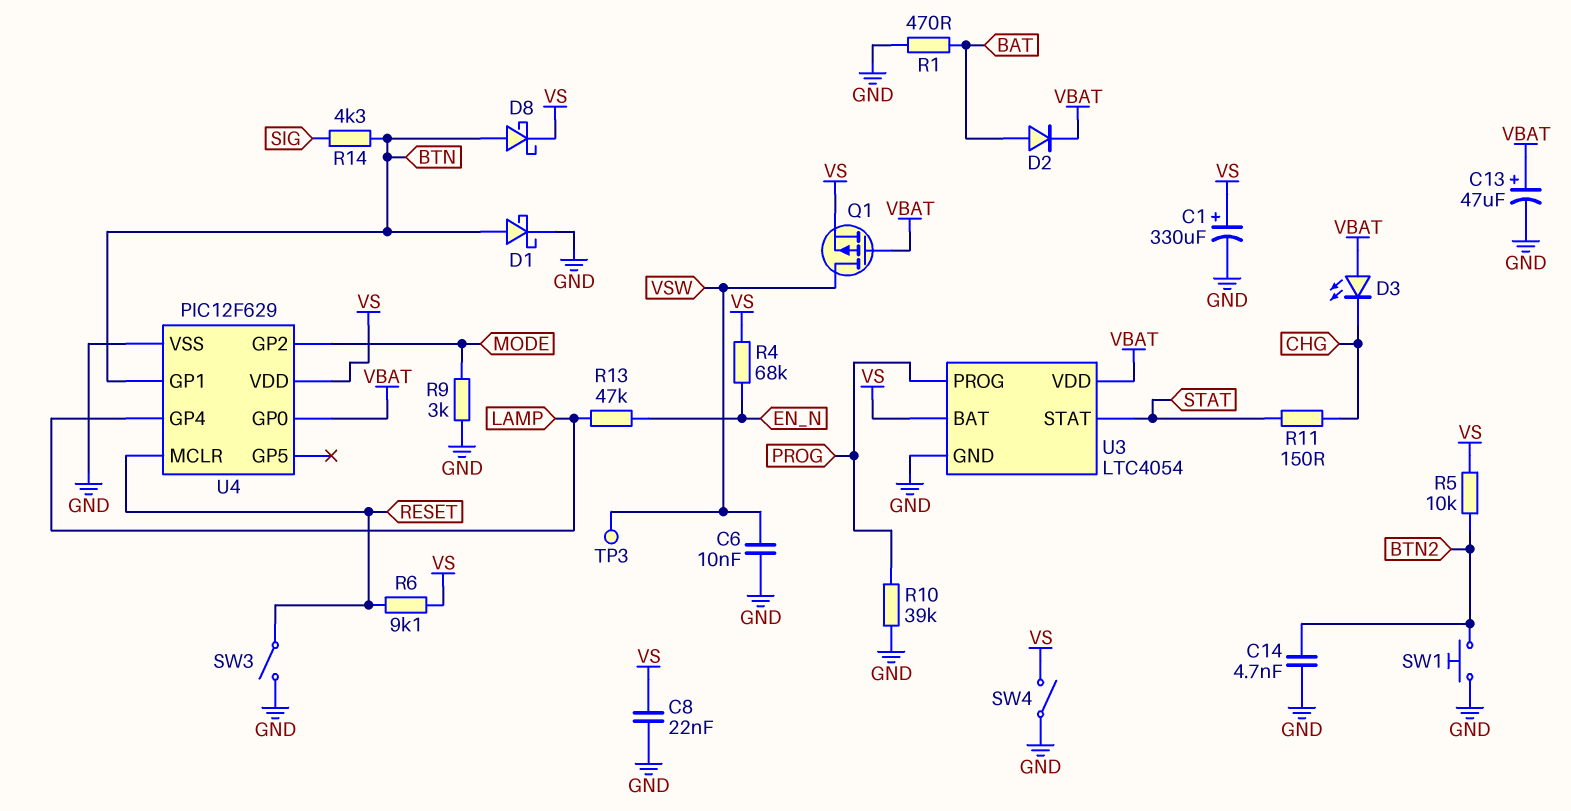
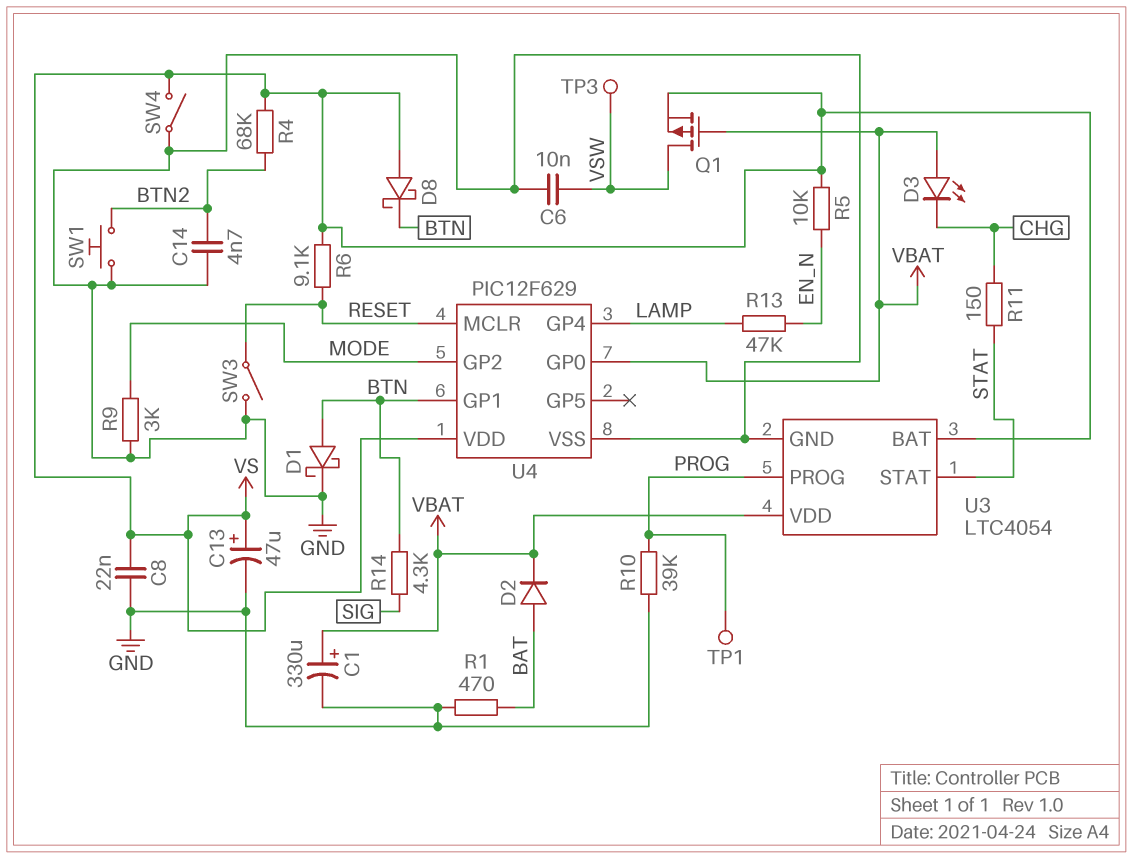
C1: 330uF (plus VS, minus GND) -> 330uF (plus VBAT, minus GND)
C13: 47uF (plus VBAT, minus GND) -> 47uF (plus VS, minus GND)
D8: schottky (A BTN, K VS) -> schottky (A VS, K BTN)
R4: 68k (EN_N, VS) -> 68k (BTN2, VS)
R5: 10k (BTN2, VS) -> 10k (EN_N, VS)
TP1: none -> test point (PROG)

